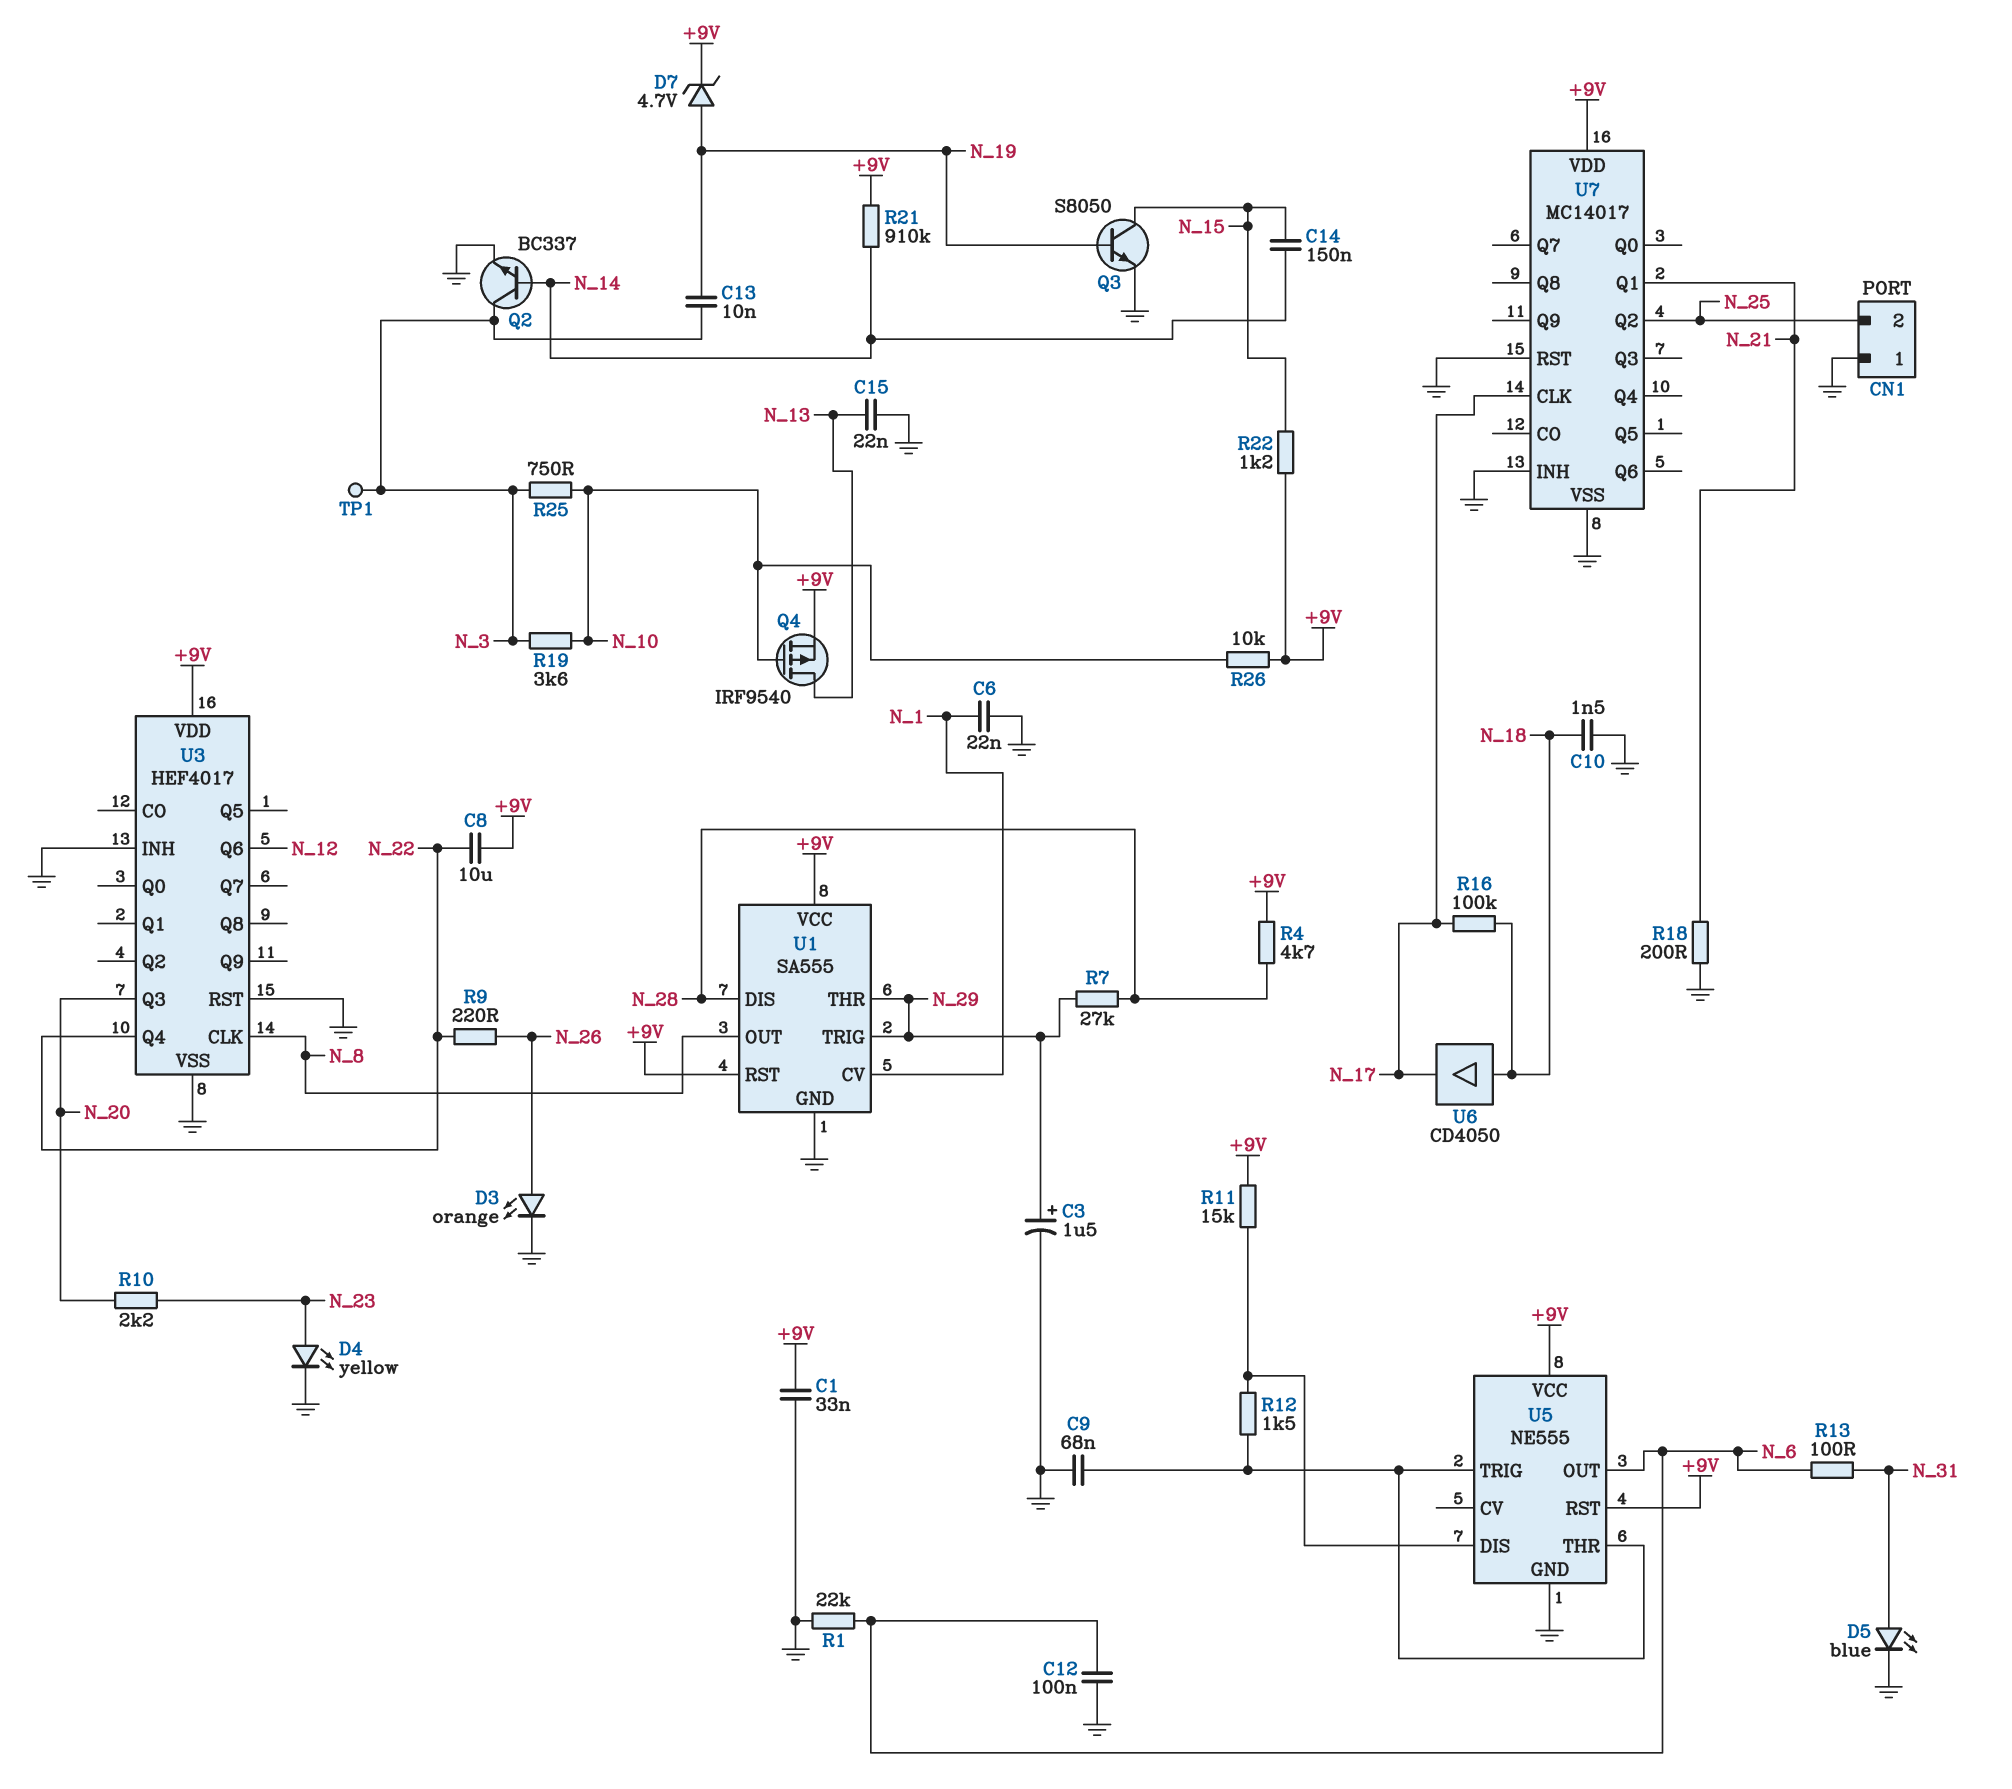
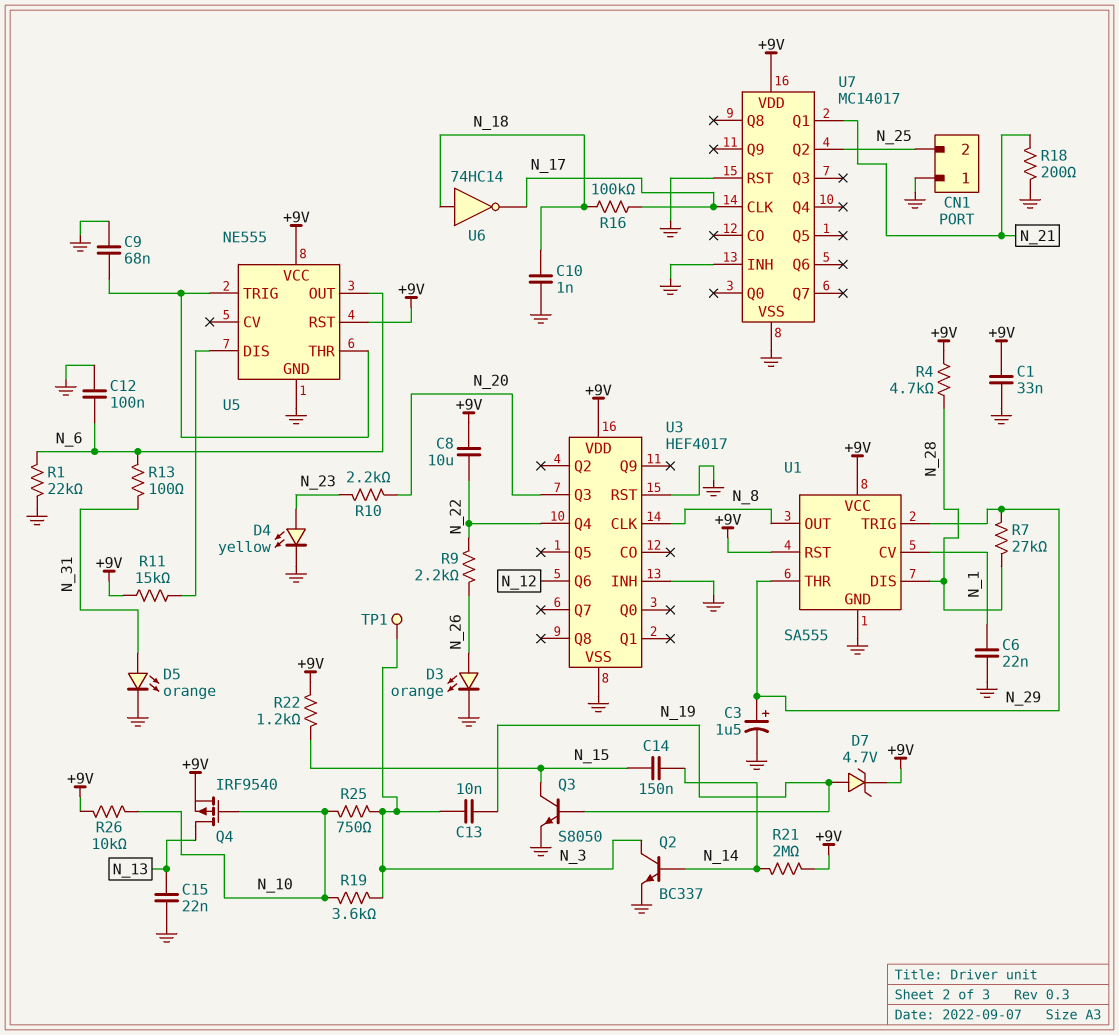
C10: 1.5nF (GND, N_18) -> 1nF (GND, N_18)
D5: LED blue (A N_31, K GND) -> LED orange (A N_31, K GND)
R9: 220 (N_22, N_26) -> 2.2k (N_22, N_26)
R12: 1.5k (U5/DIS, U5/THR) -> none
R21: 910k (+9V, N_14) -> 2M (+9V, N_14)
U6: buffer CD4050 (in N_18, out N_17) -> NOT 74HC14 (in N_18, out N_17)

